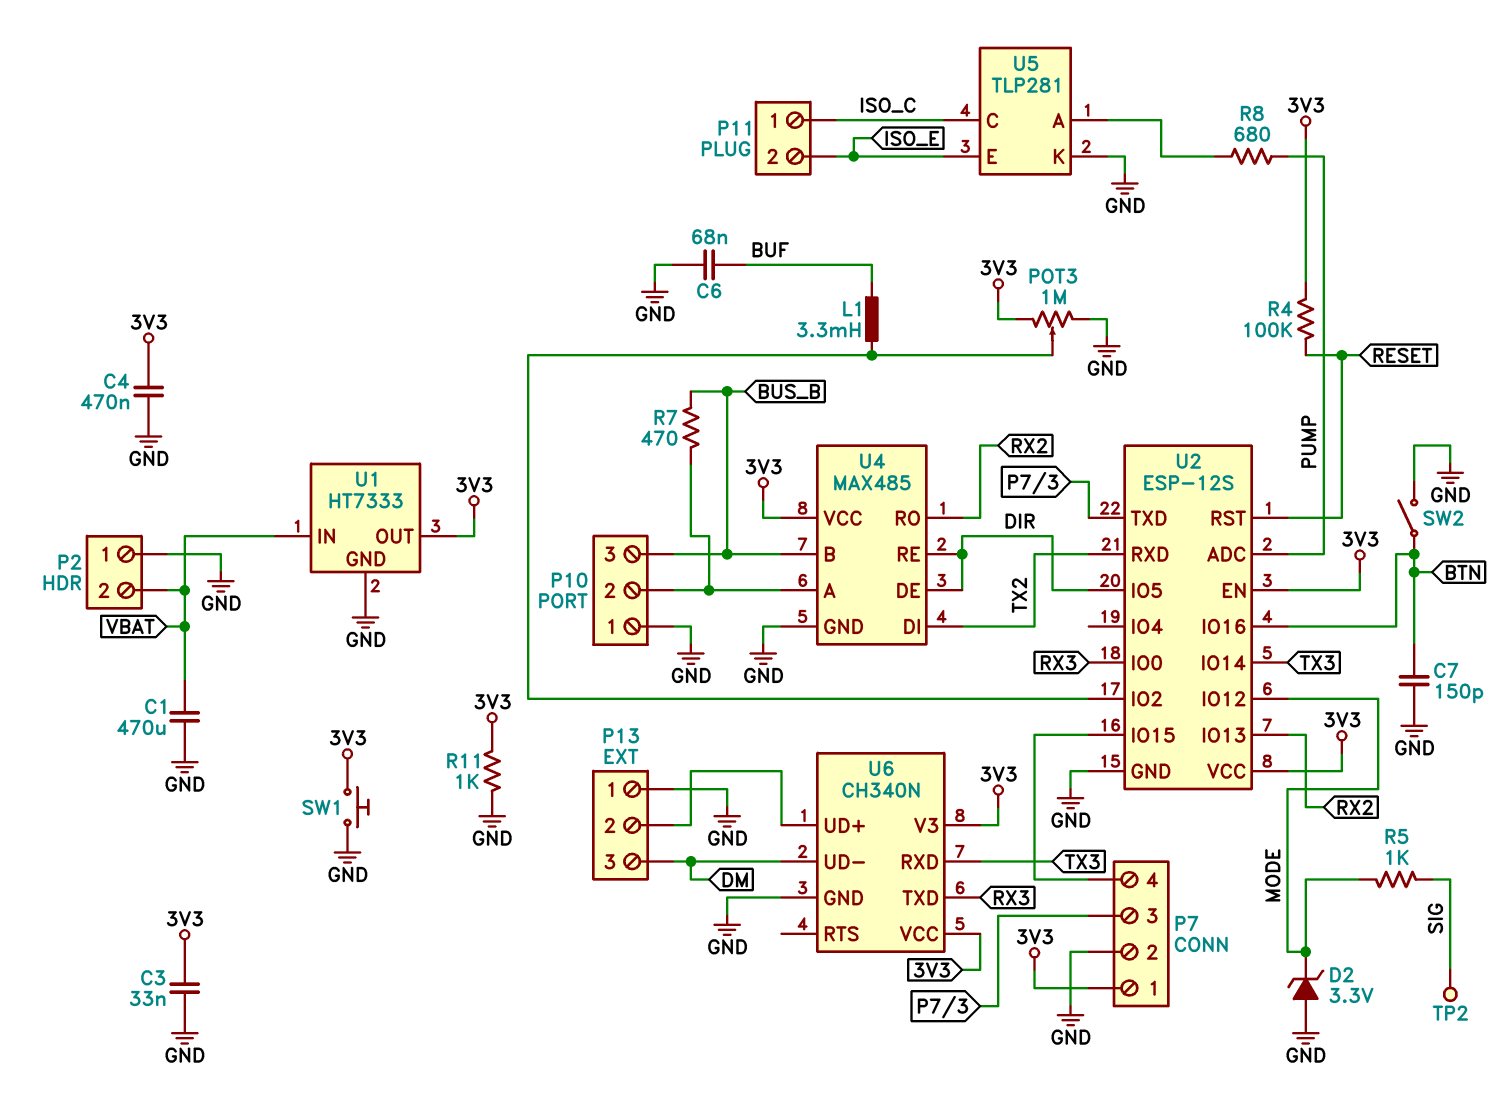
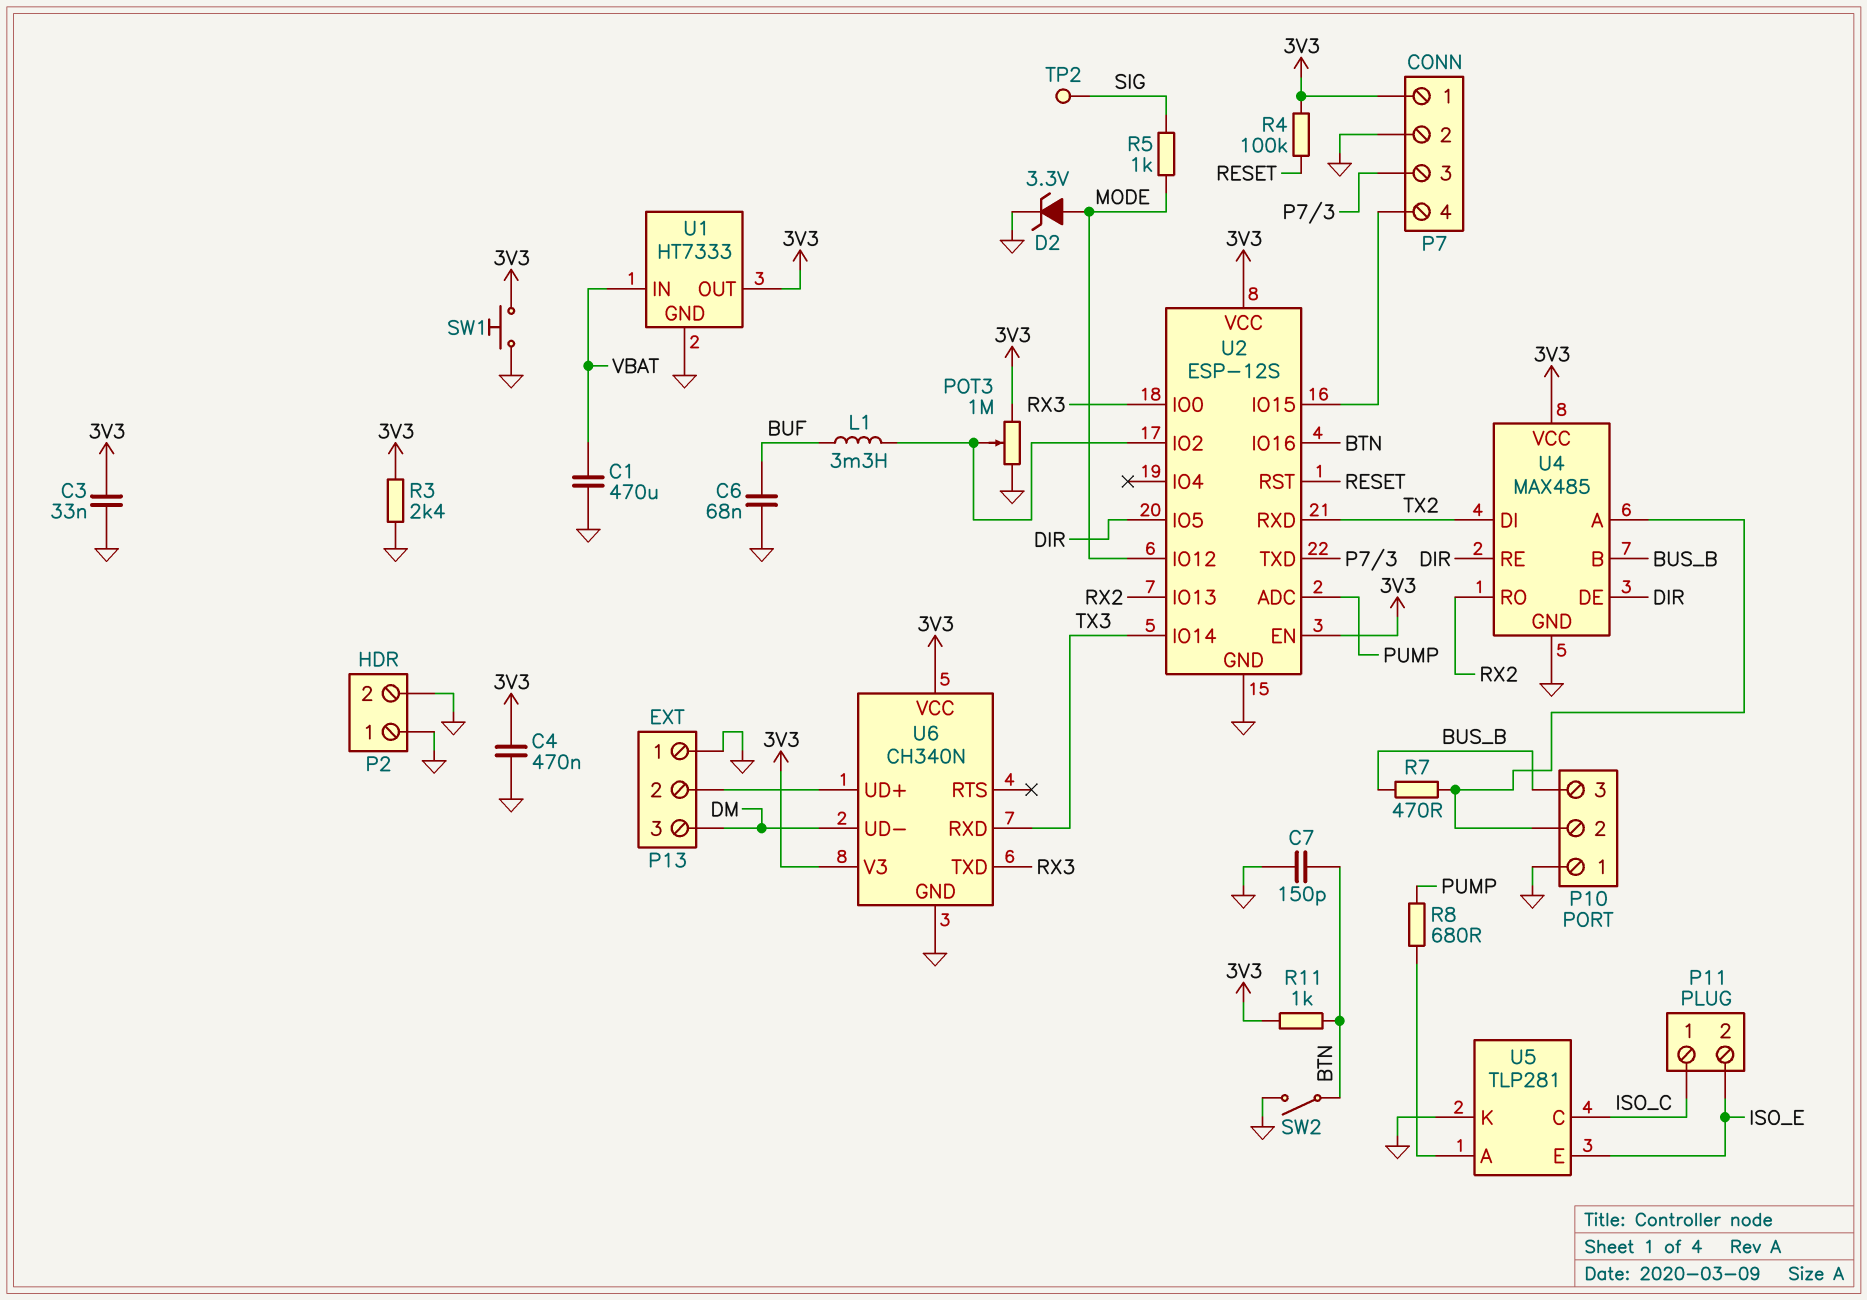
D2: zener 3.3V (A GND, K MODE) -> zener 3.3V (A MODE, K GND)
P2 pin 2: VBAT -> GND
R3: none -> 2.4k (3V3, GND)
R11: 1k (3V3, GND) -> 1k (3V3, BTN)

